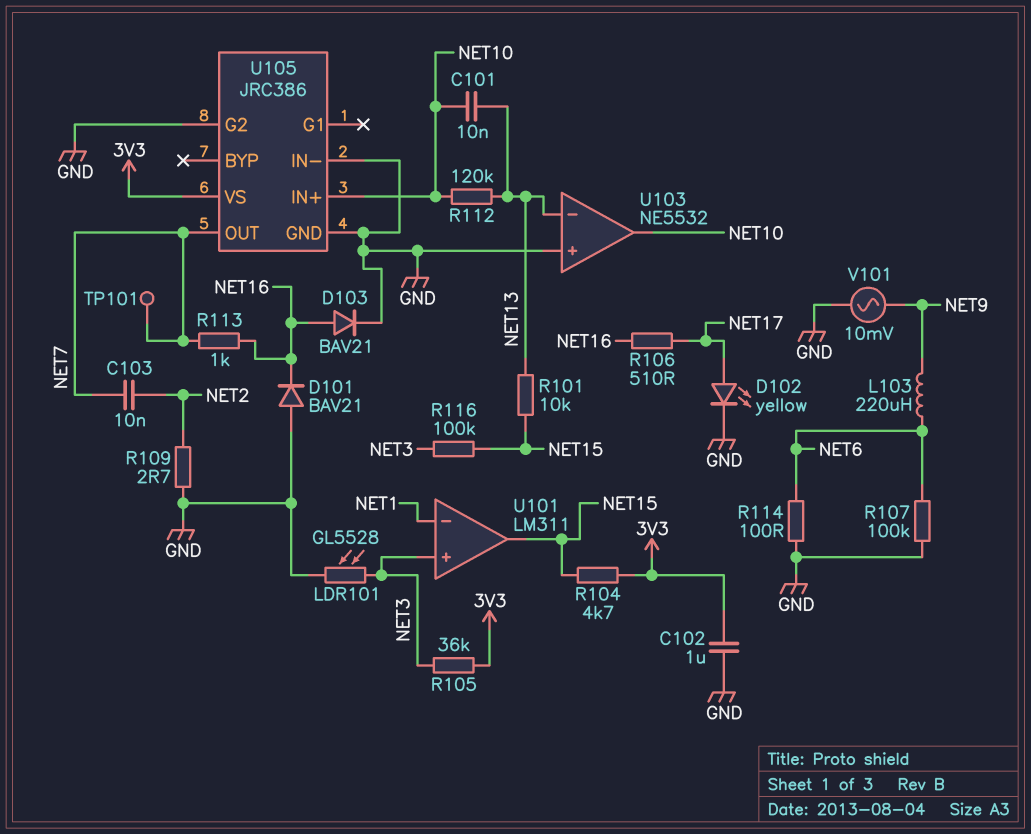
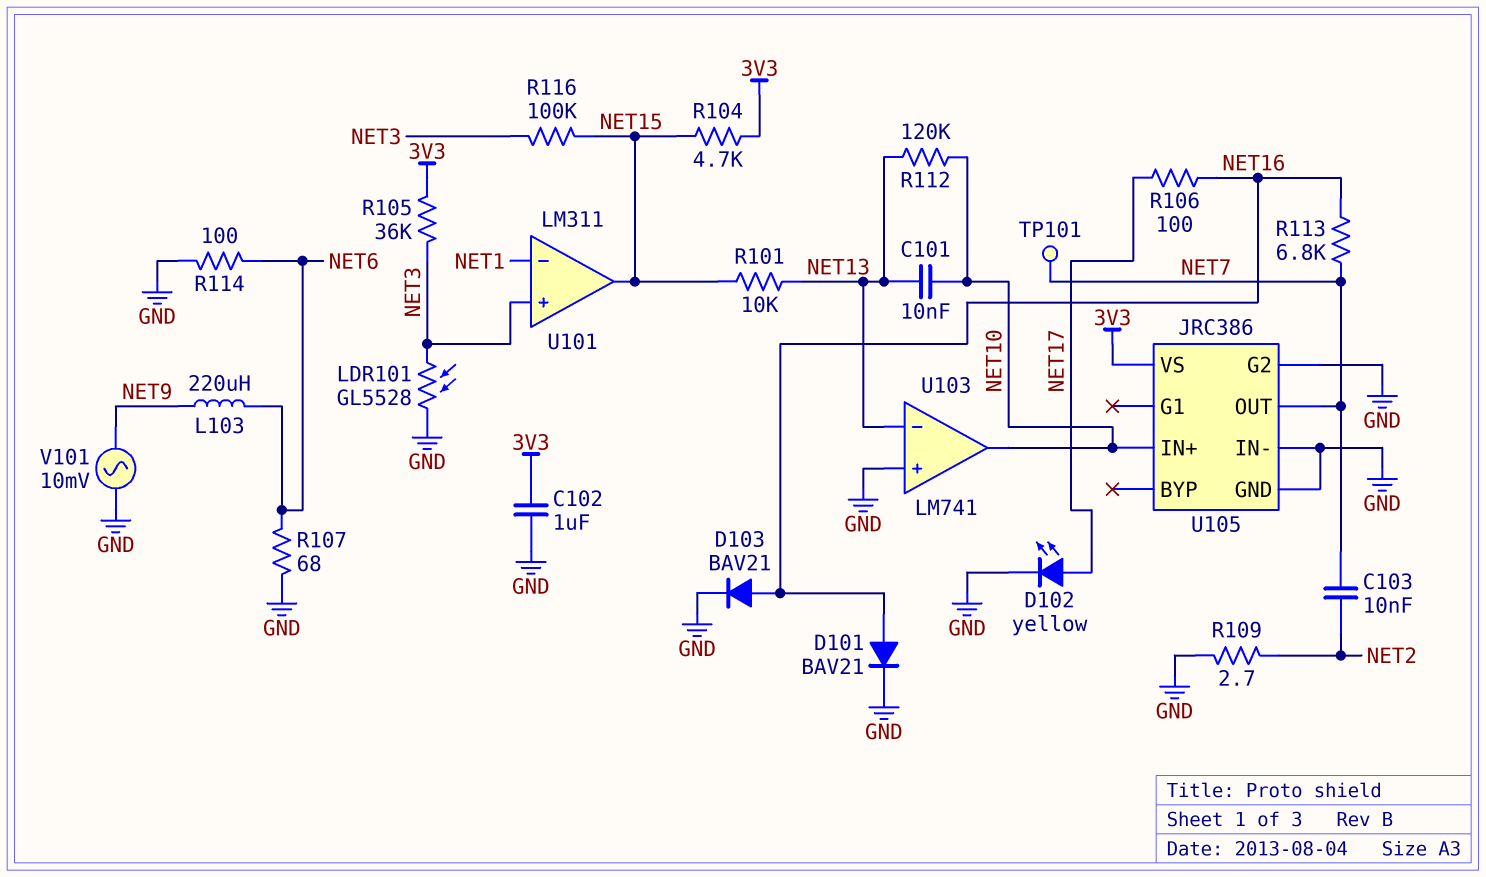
D101: diode BAV21 (A GND, K NET16) -> diode BAV21 (A NET16, K GND)
R106: 510 (NET16, NET17) -> 100 (NET16, NET17)
R107: 100k (GND, NET6) -> 68 (GND, NET6)
R113: 1k (NET7, NET16) -> 6.8k (NET7, NET16)
U103: NE5532 -> LM741

